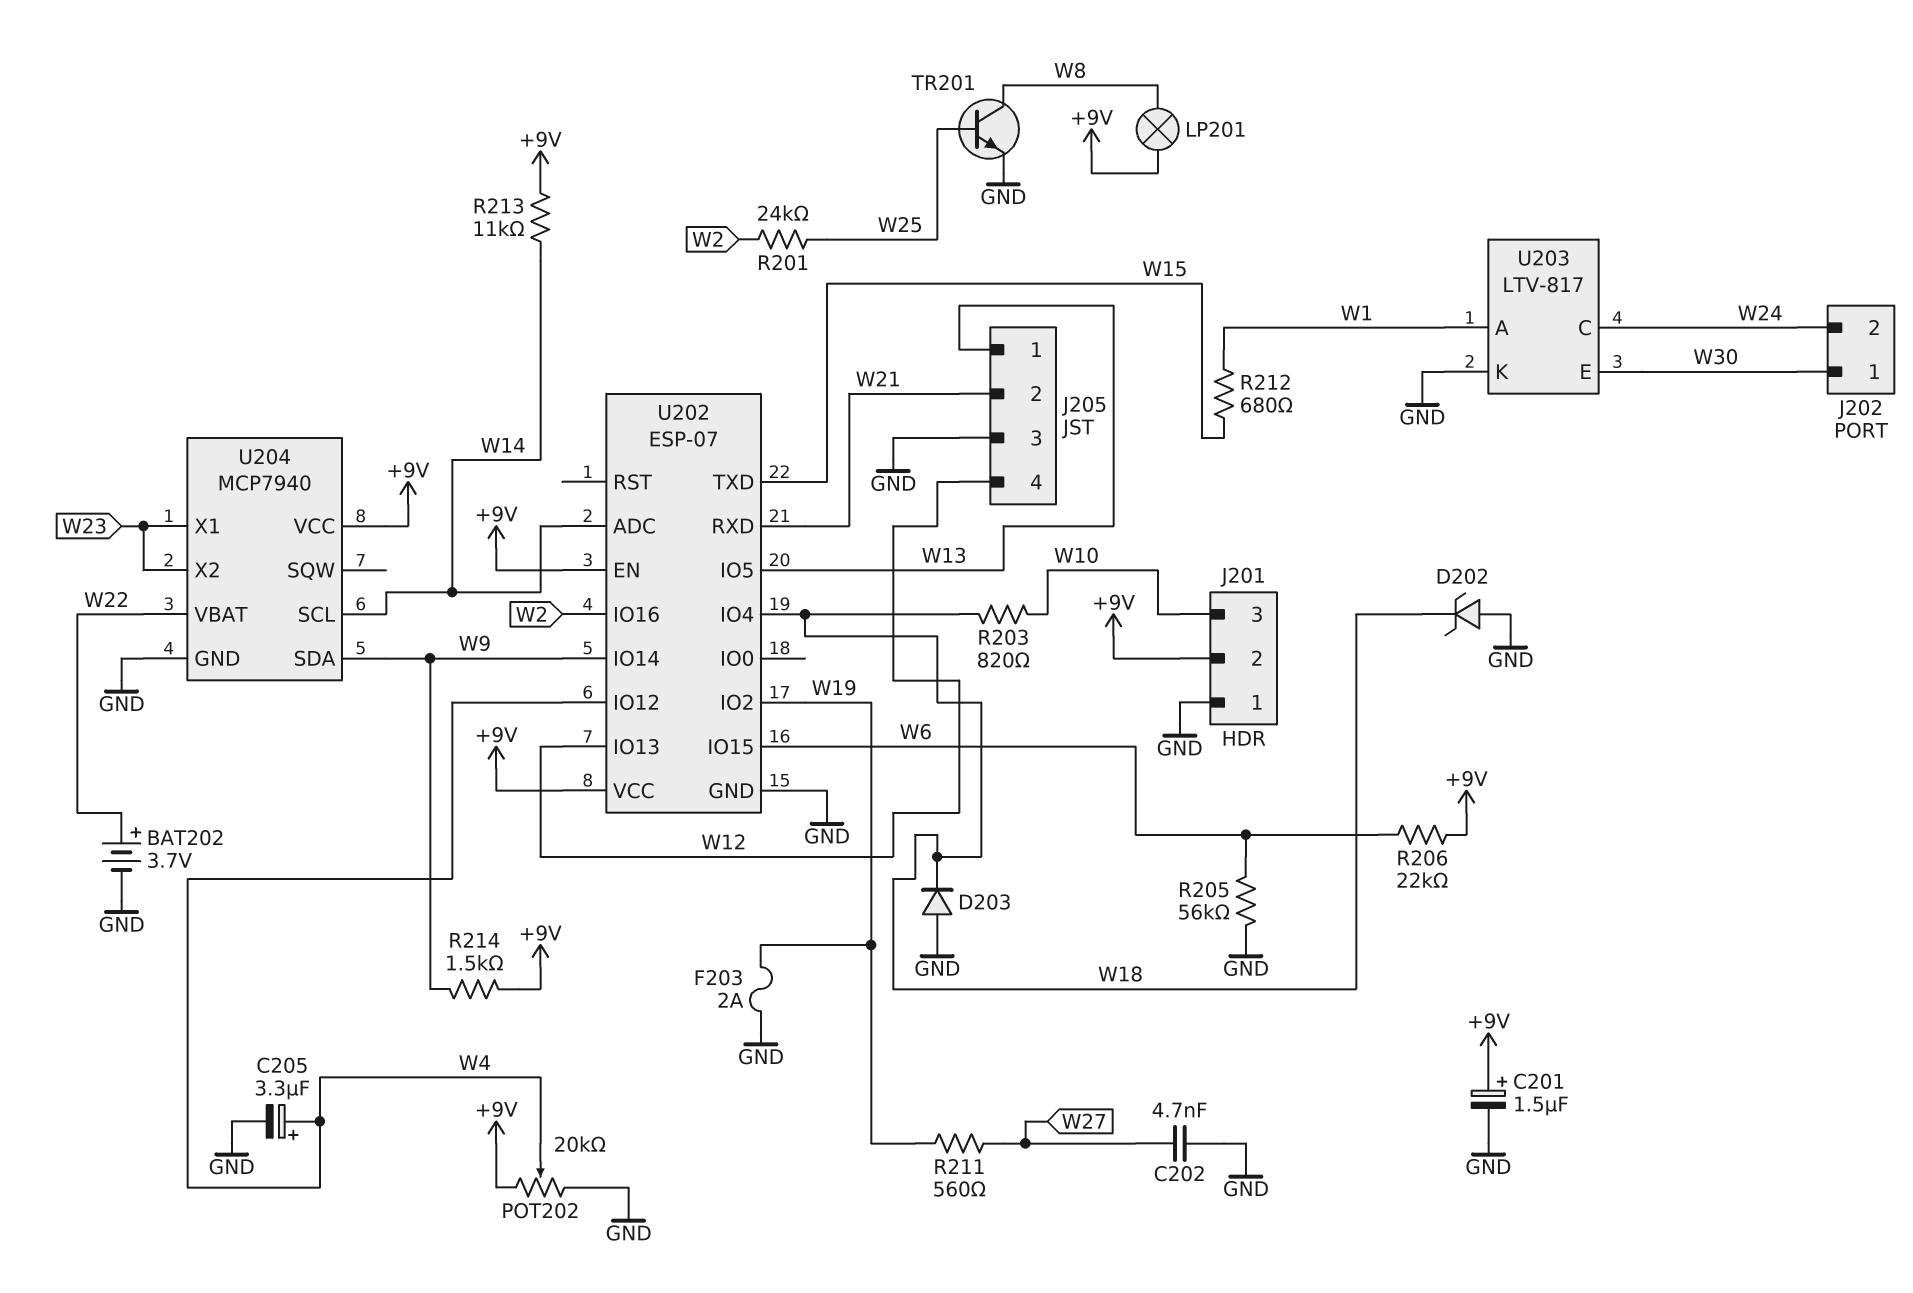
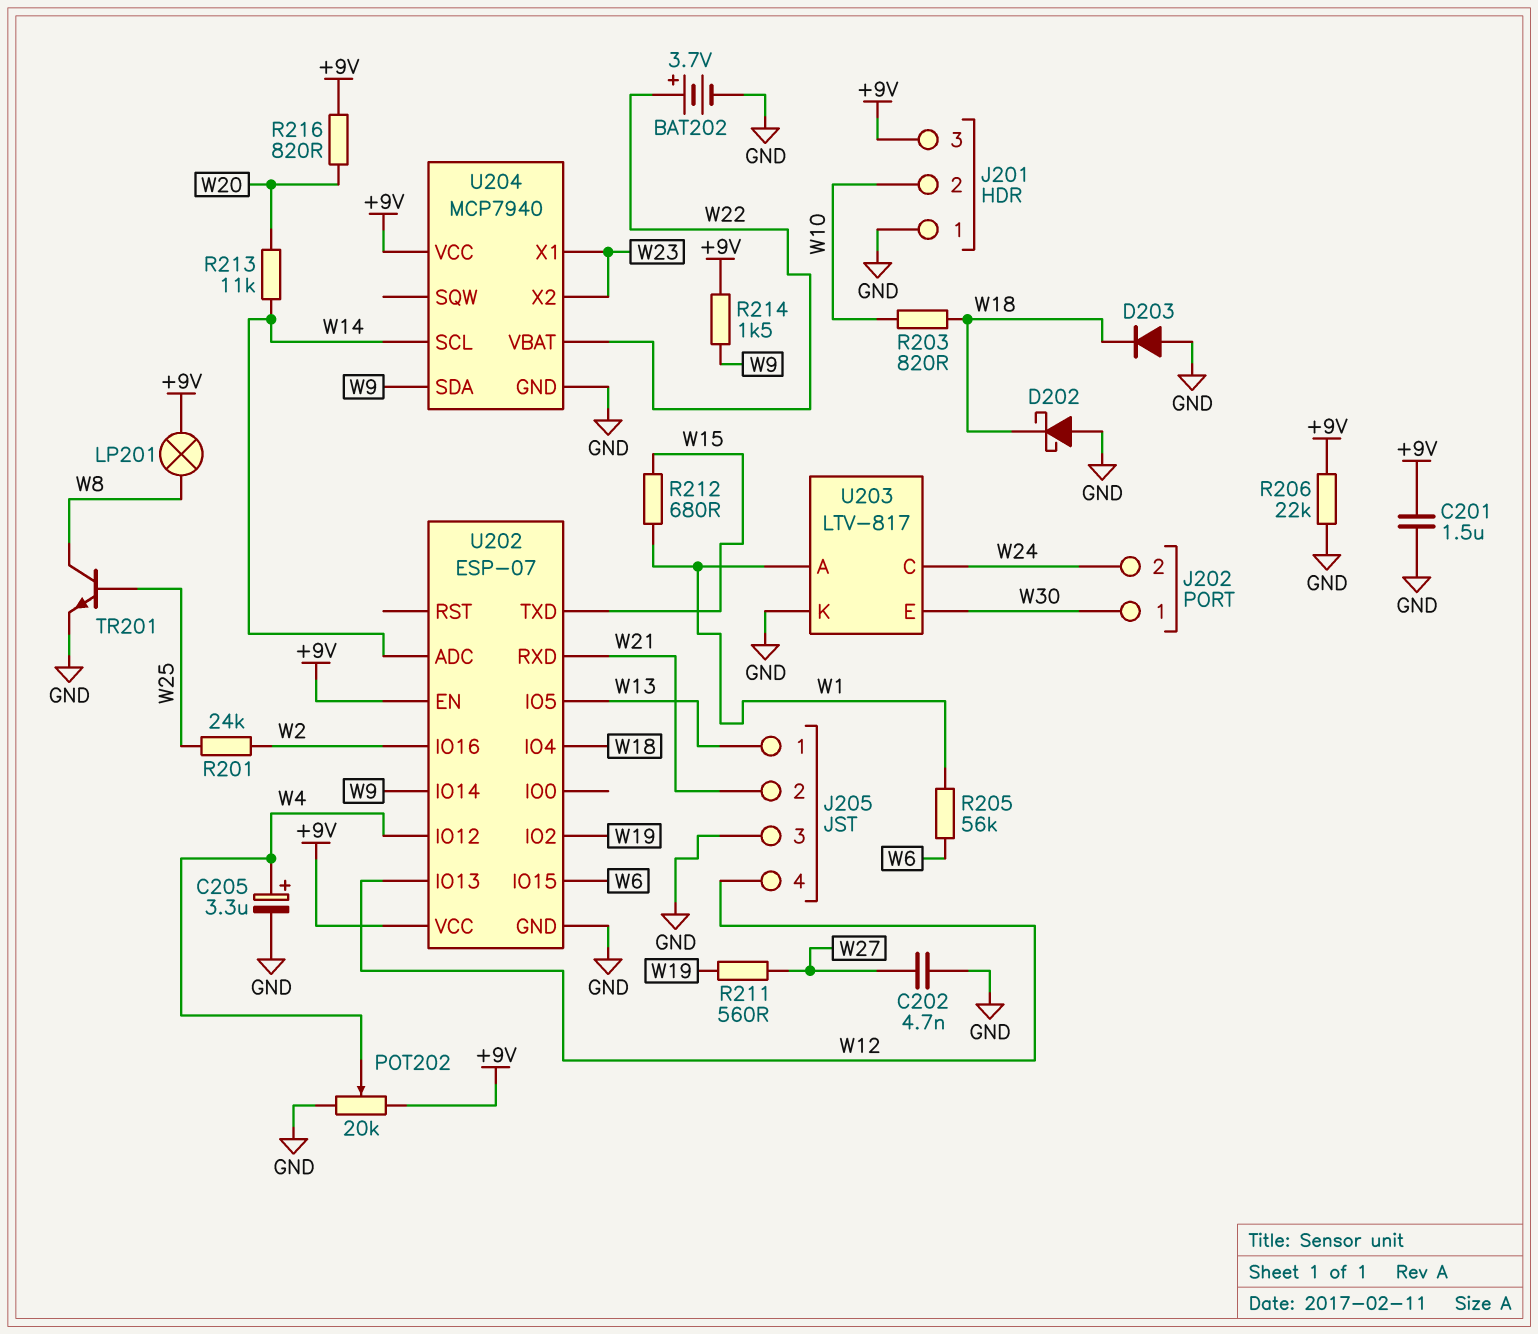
C201: 1.5uF (plus +9V, minus GND) -> 1.5uF (+9V, GND)
D202: zener (A GND, K W18) -> schottky (A GND, K W18)
F203: 2A (GND, W19) -> none
J201 pin 2: +9V -> W10
J201 pin 3: W10 -> +9V
R205: 56k (GND, W6) -> 56k (W1, W6)
R206: 22k (+9V, W6) -> 22k (+9V, GND)
R213: 11k (+9V, W14) -> 11k (W14, W20)
R216: none -> 820 (+9V, W20)

